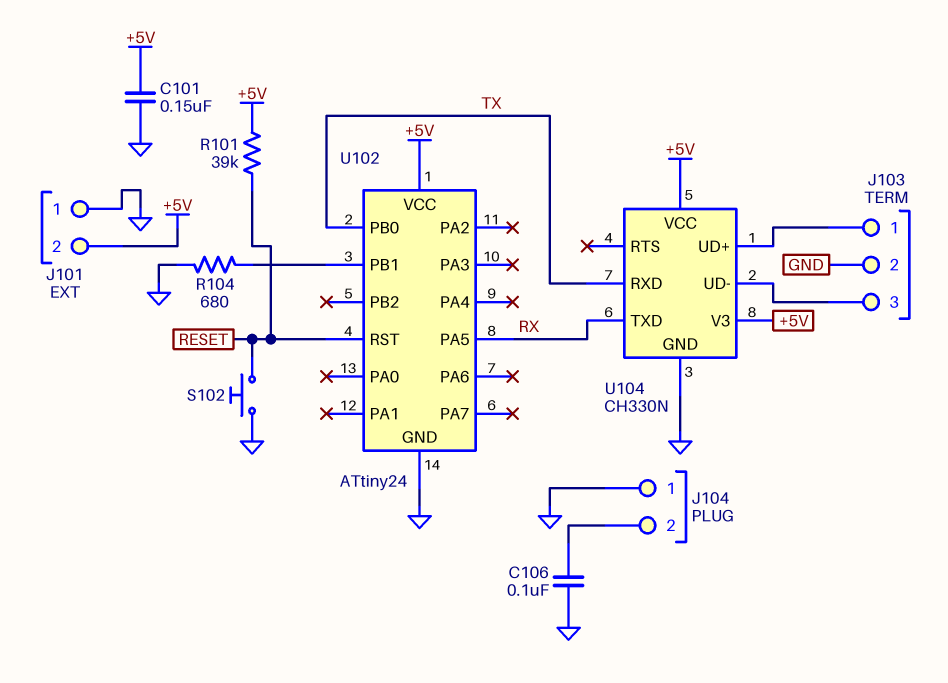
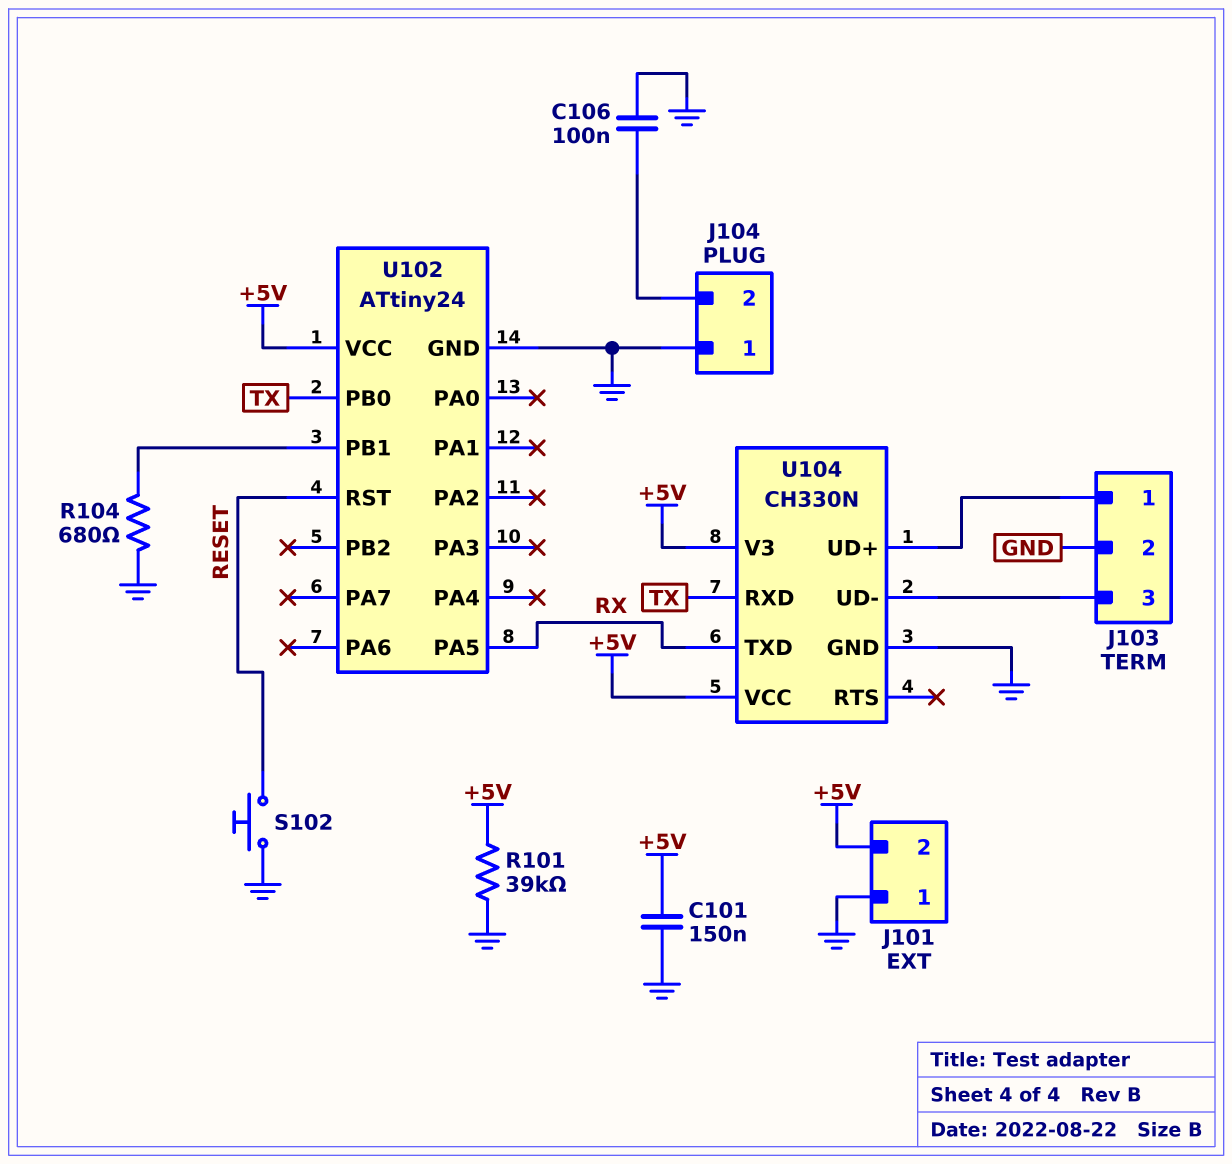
R101: 39k (+5V, RESET) -> 39k (+5V, GND)

